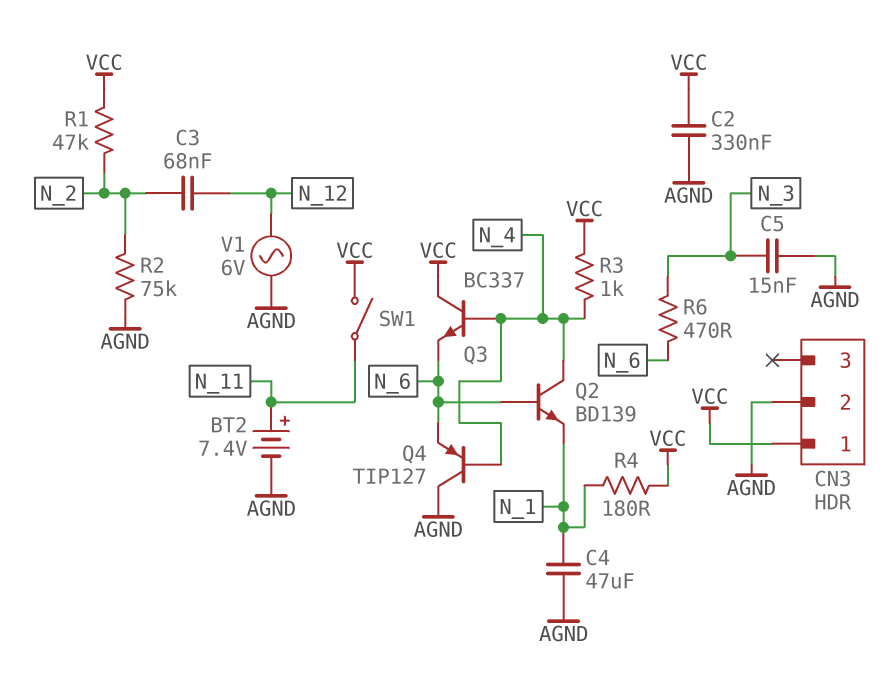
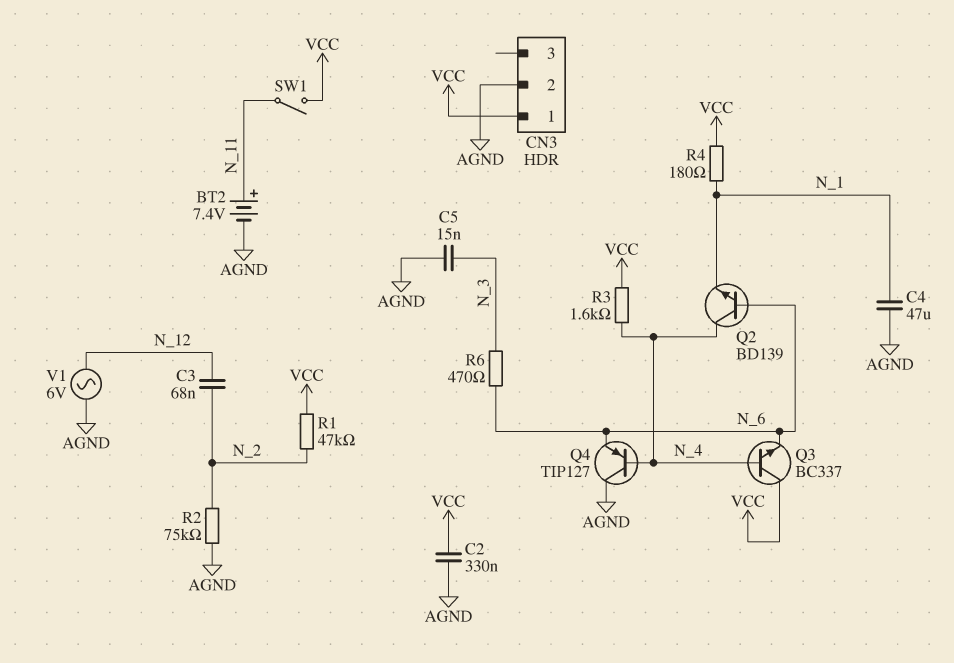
R3: 1k (N_4, VCC) -> 1.6k (N_4, VCC)

